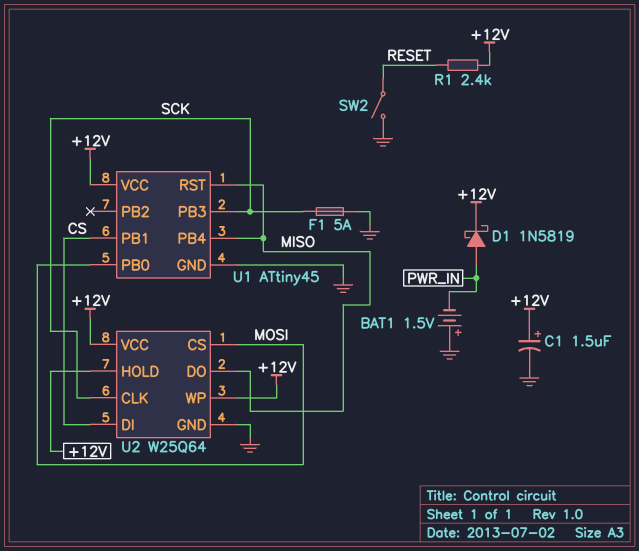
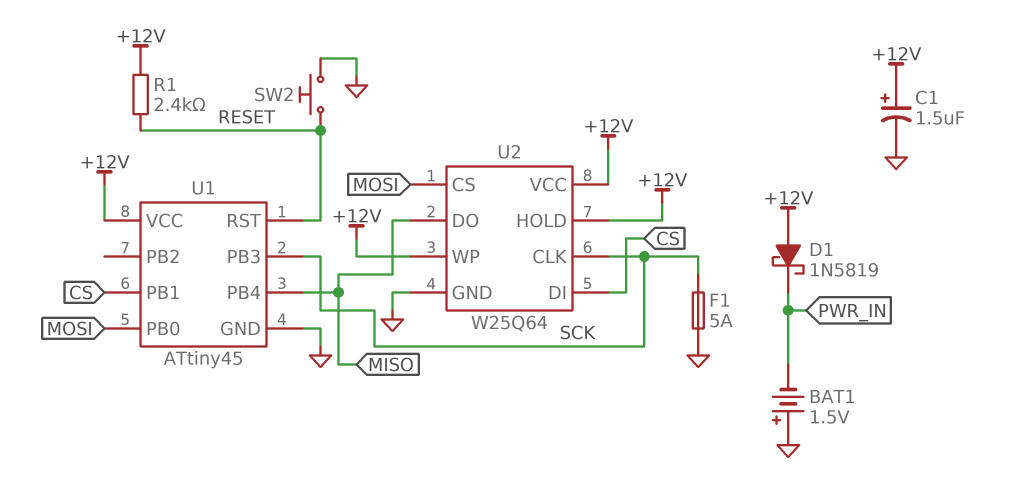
D1: schottky 1N5819 (A PWR_IN, K +12V) -> schottky 1N5819 (A +12V, K PWR_IN)
SW2: switch (GND, RESET) -> button (GND, RESET)
U1 pin RST: MISO -> RESET

